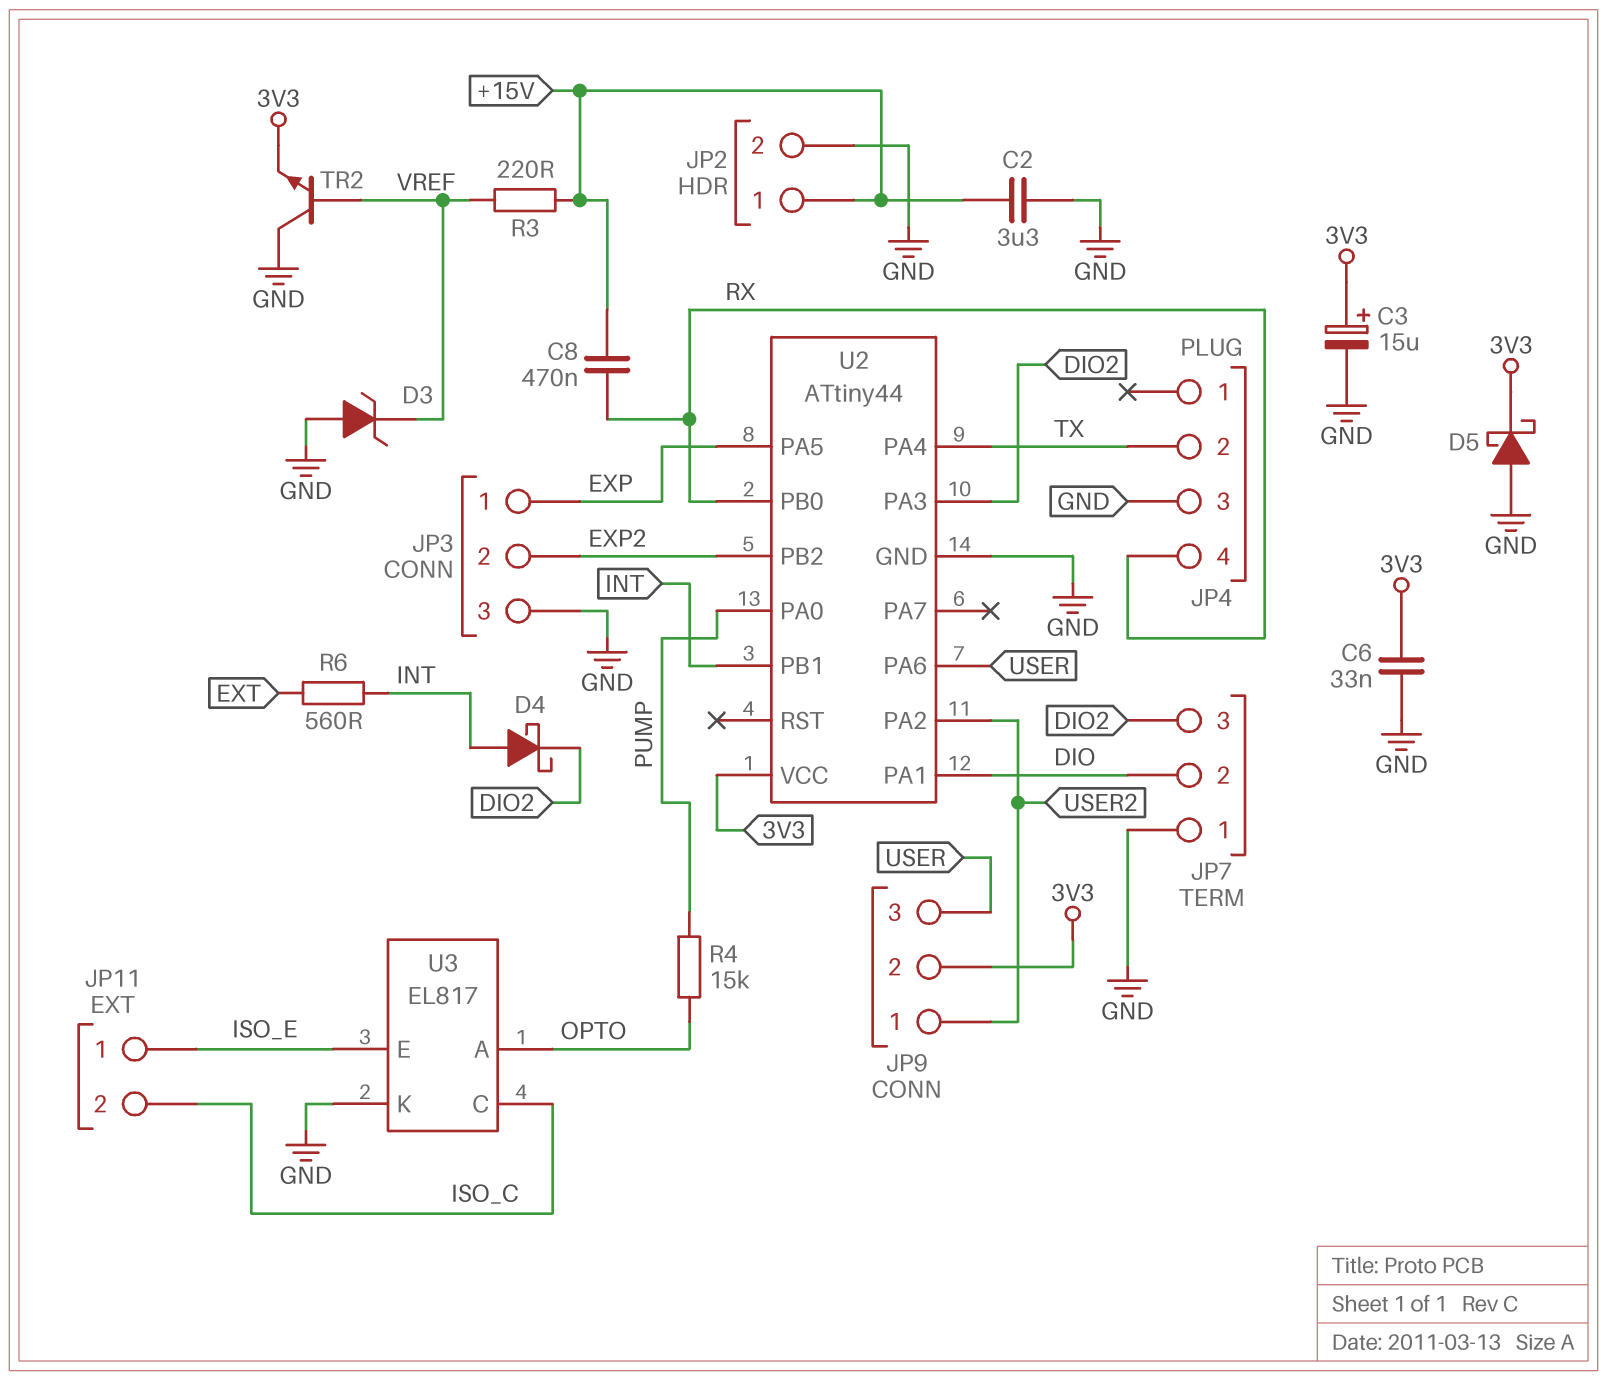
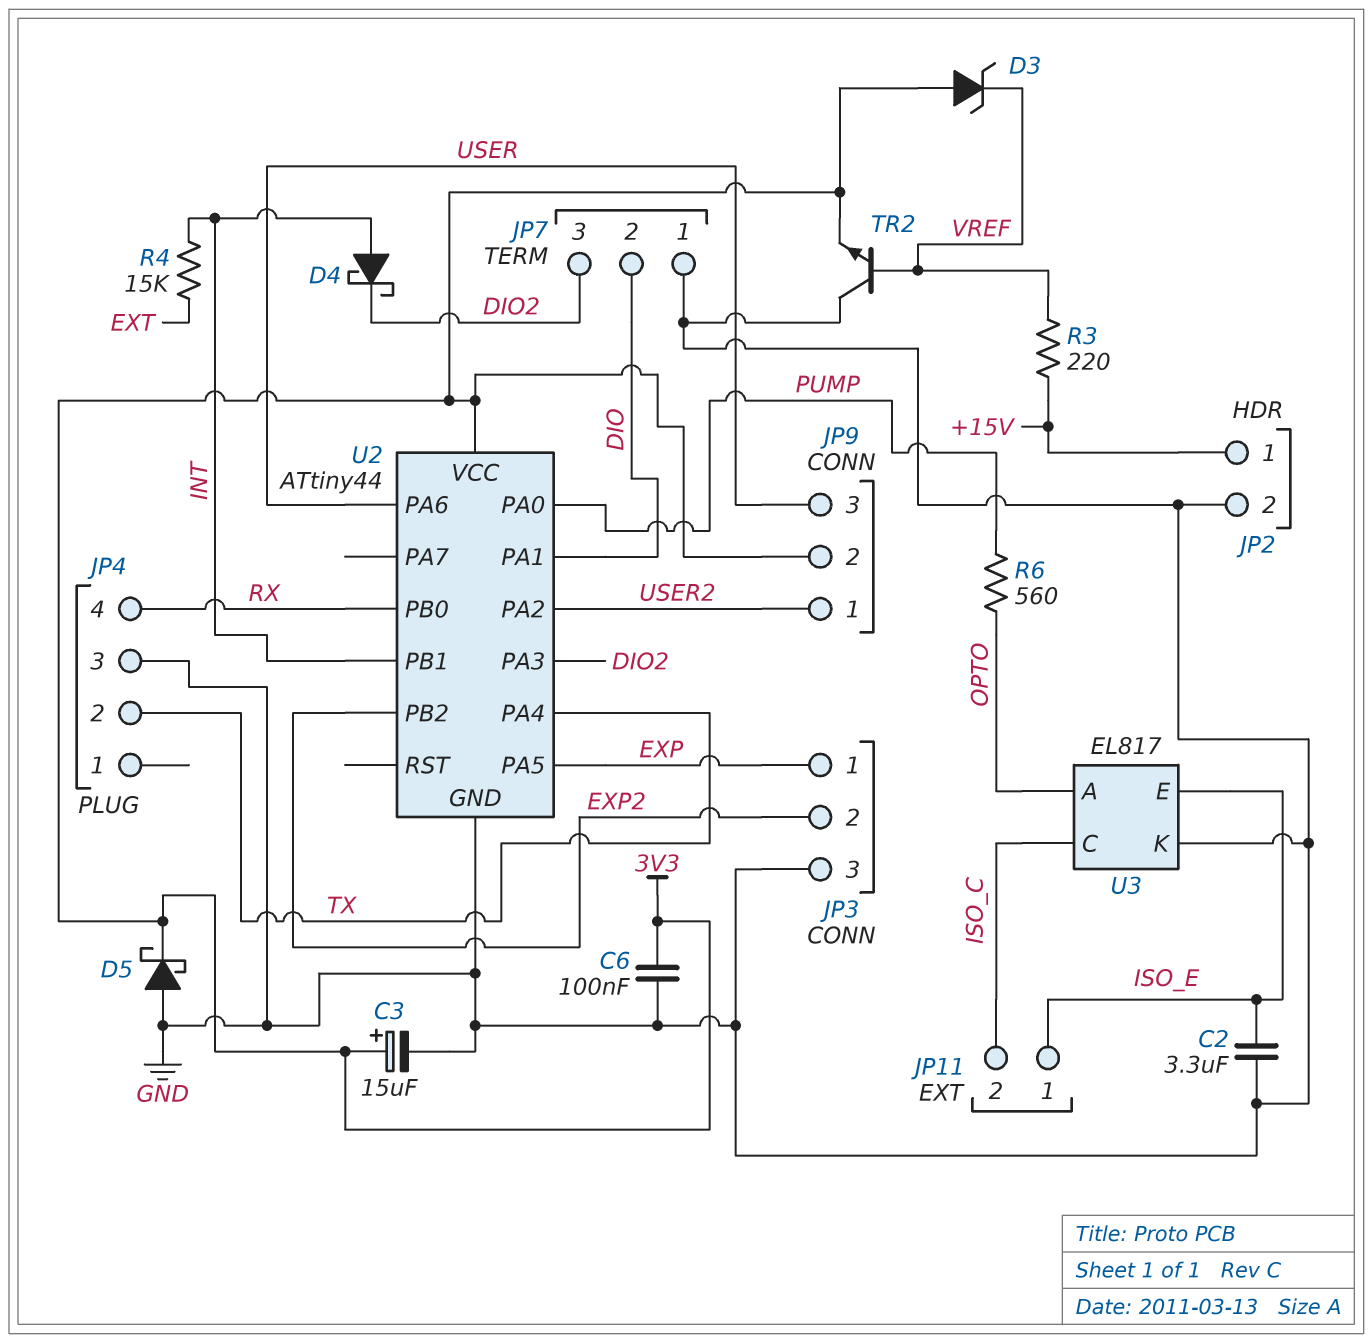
C2: 3.3uF (+15V, GND) -> 3.3uF (GND, ISO_E)
C6: 33nF (3V3, GND) -> 100nF (3V3, GND)
C8: 470nF (+15V, RX) -> none
D3: zener (A GND, K VREF) -> zener (A 3V3, K VREF)
R4: 15k (OPTO, PUMP) -> 15k (EXT, INT)
R6: 560 (EXT, INT) -> 560 (OPTO, PUMP)

